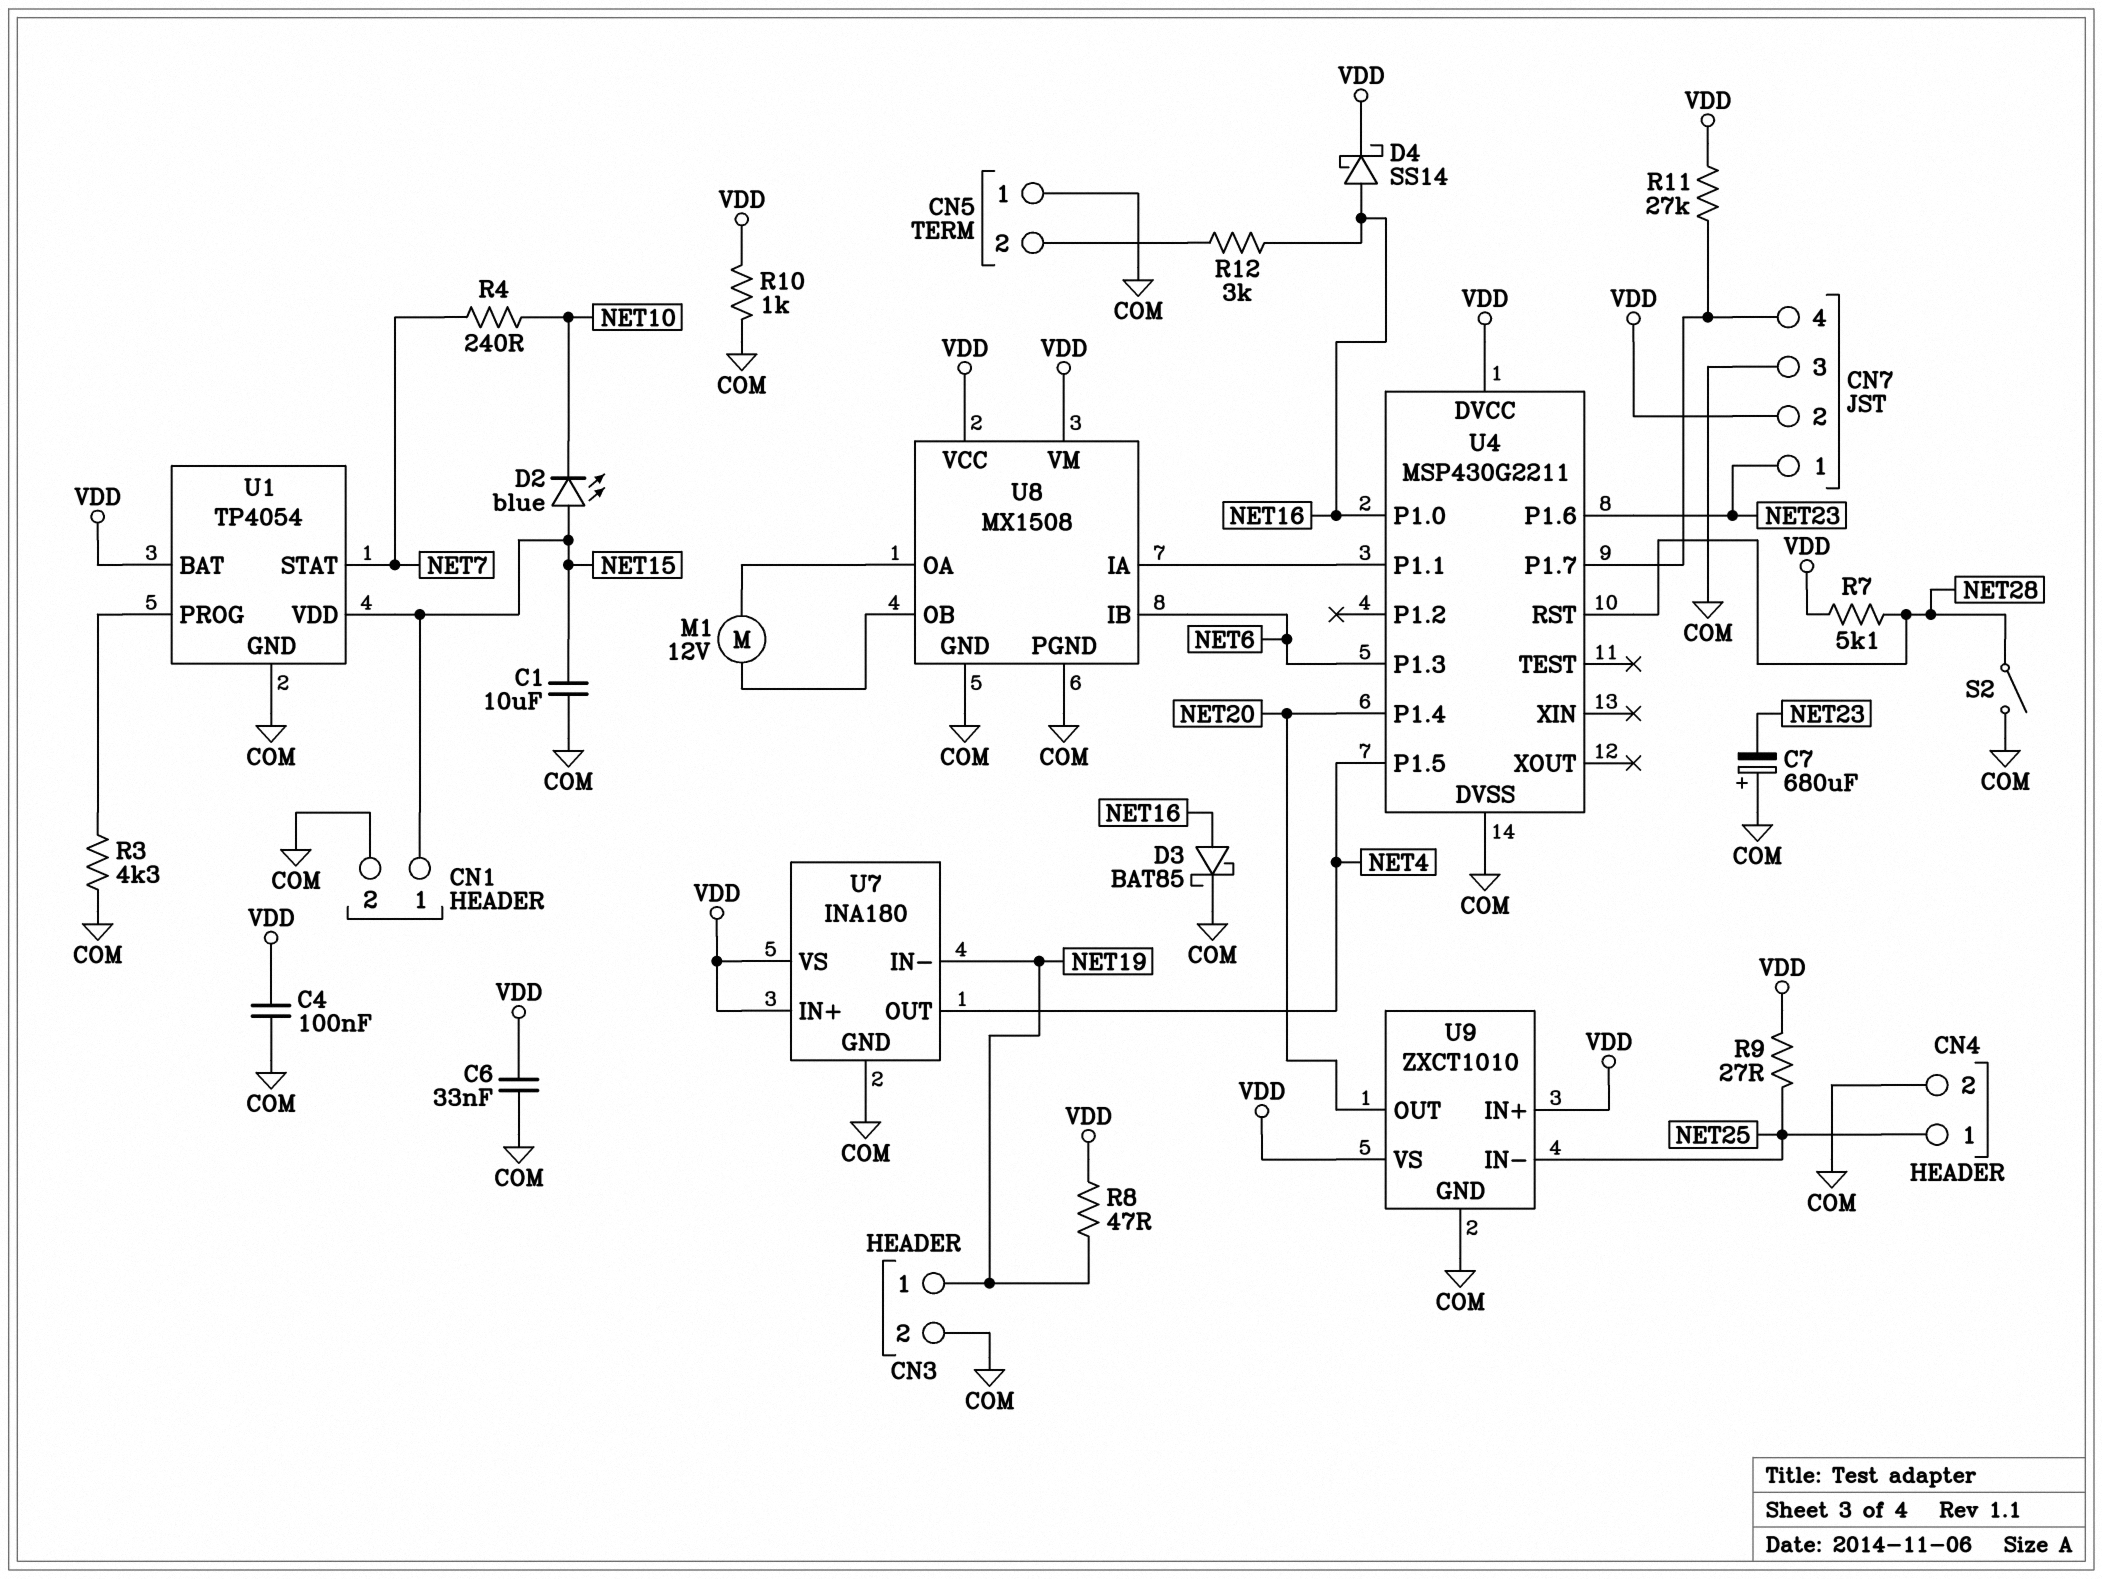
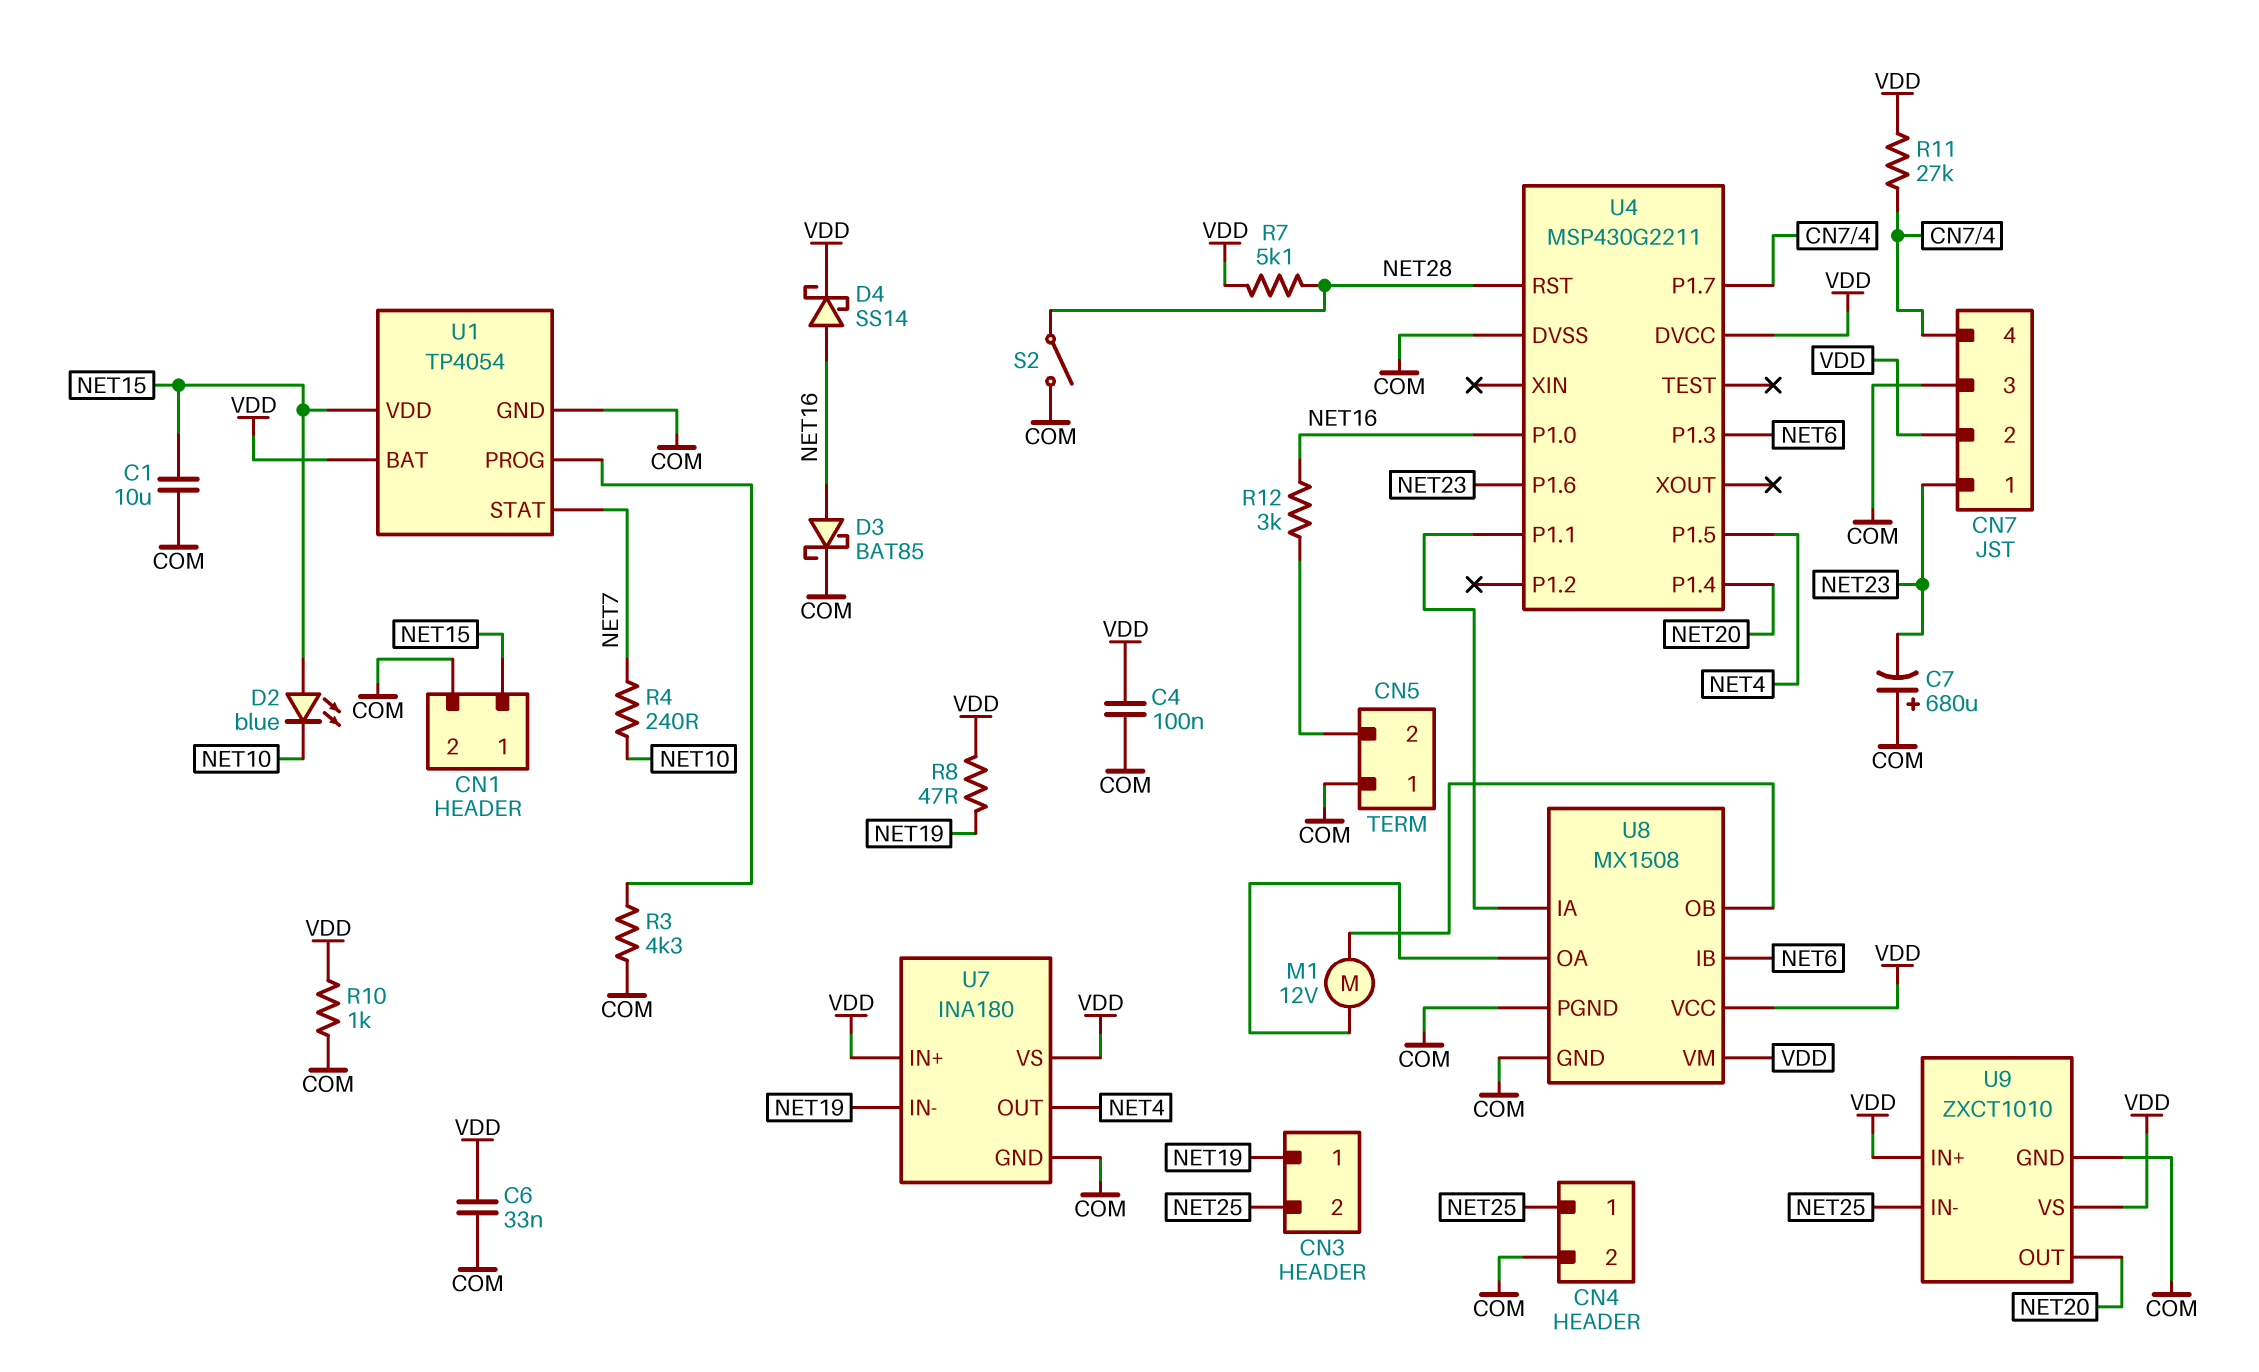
CN3 pin 2: COM -> NET25
R9: 27 (NET25, VDD) -> none

